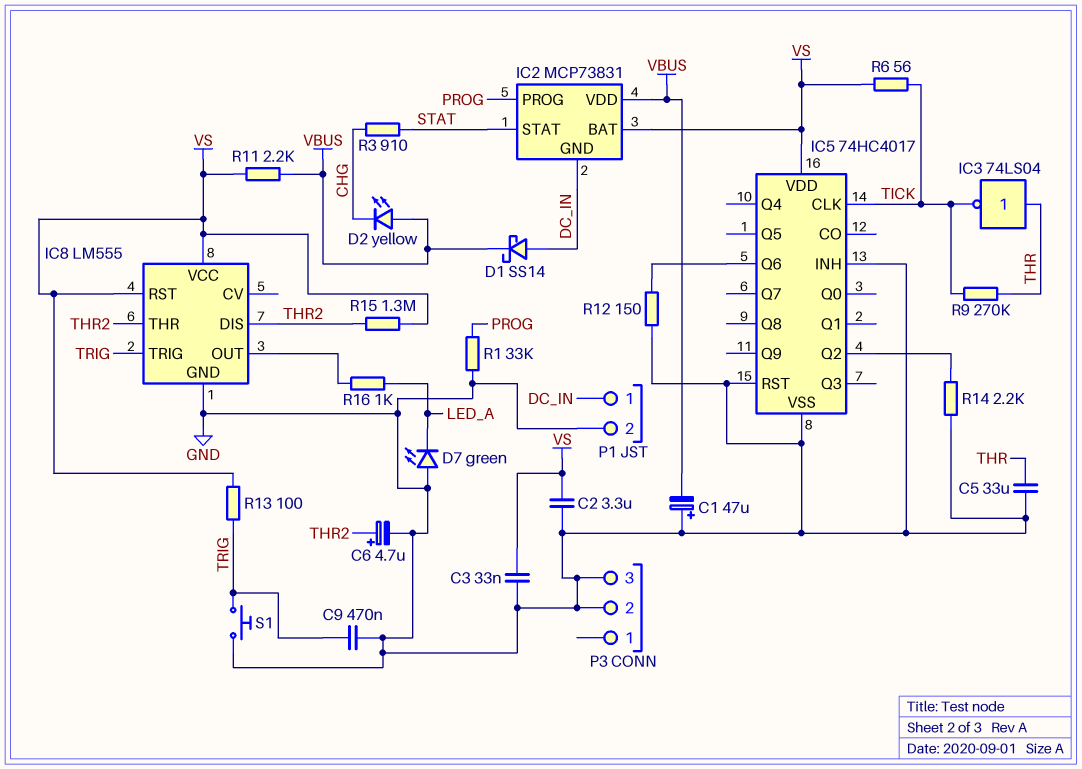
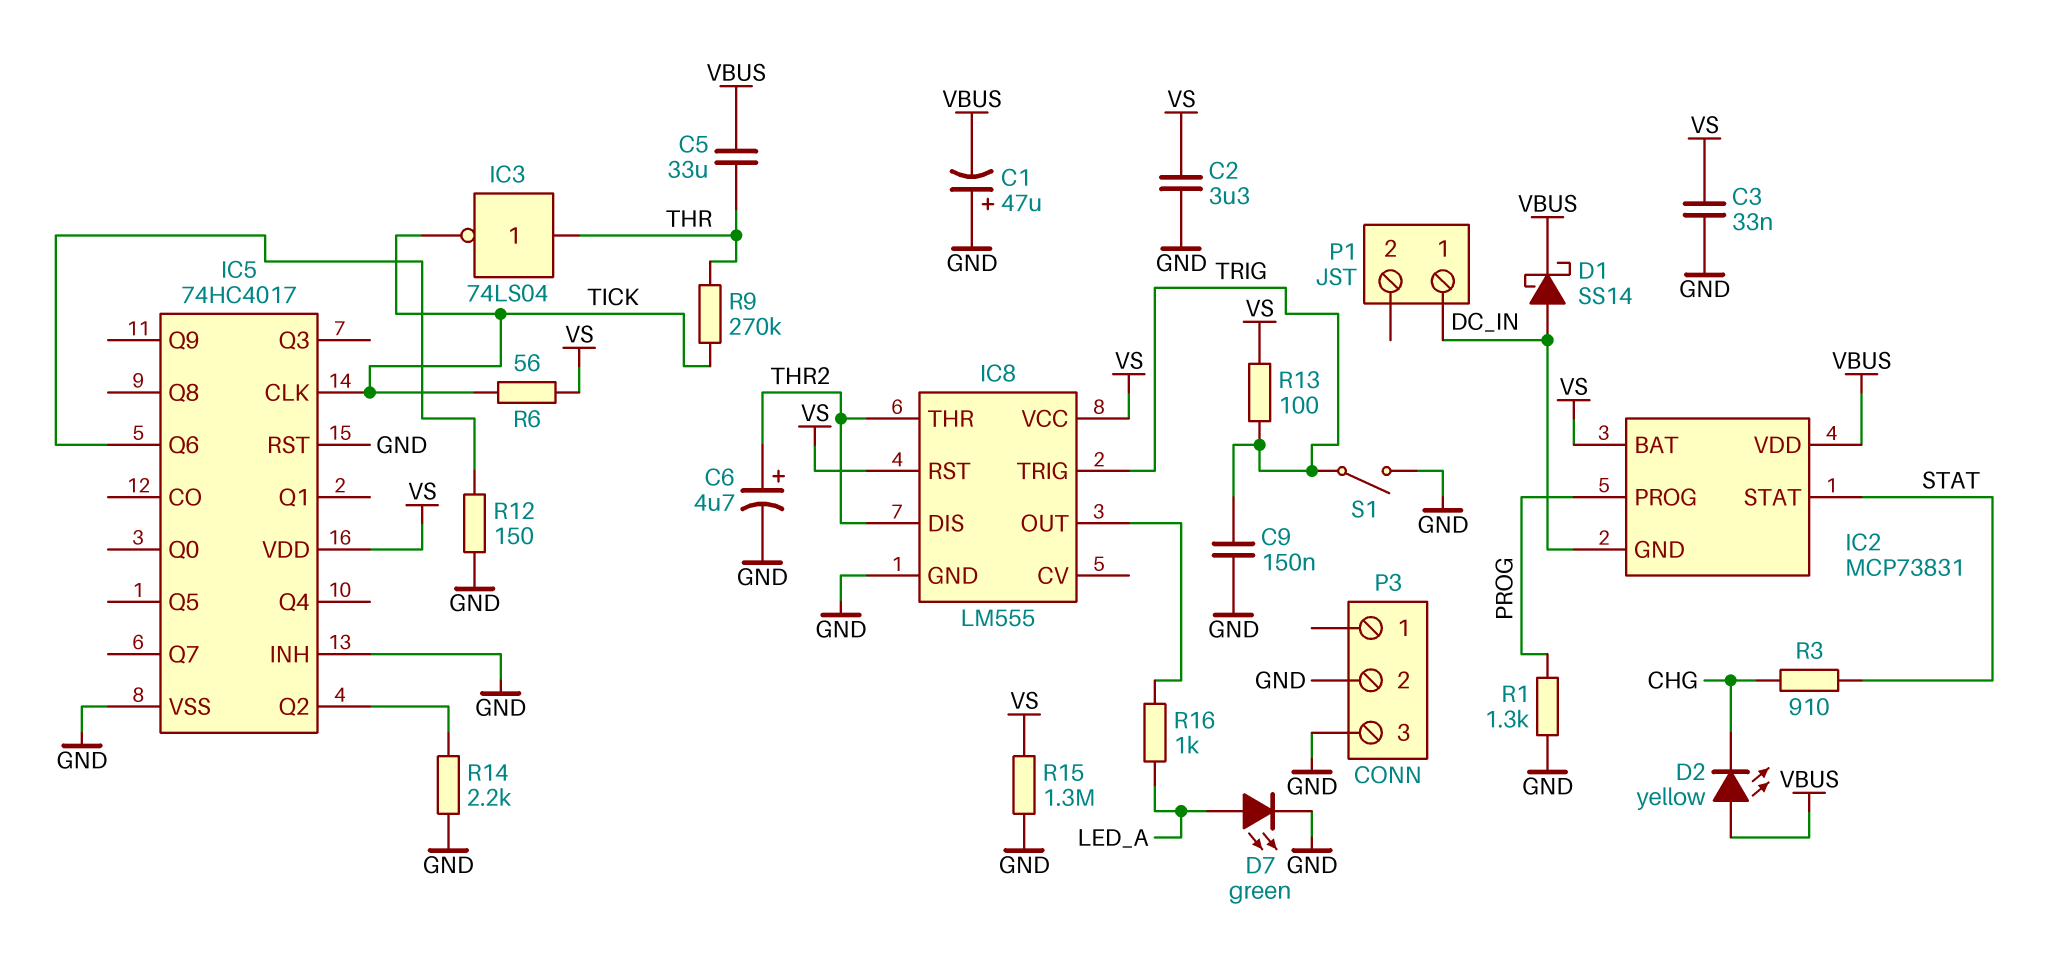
C5: 33uF (GND, THR) -> 33uF (THR, VBUS)
C9: 470nF (GND, TRIG) -> 150nF (GND, TRIG)
D7: LED green (A GND, K LED_A) -> LED green (A LED_A, K GND)
P1 pin 2: GND -> none
R1: 33k (GND, PROG) -> 1.3k (GND, PROG)
R11: 2.2k (VBUS, VS) -> none
R15: 1.3M (THR2, VS) -> 1.3M (GND, VS)
S1: button (GND, TRIG) -> switch (GND, TRIG)

